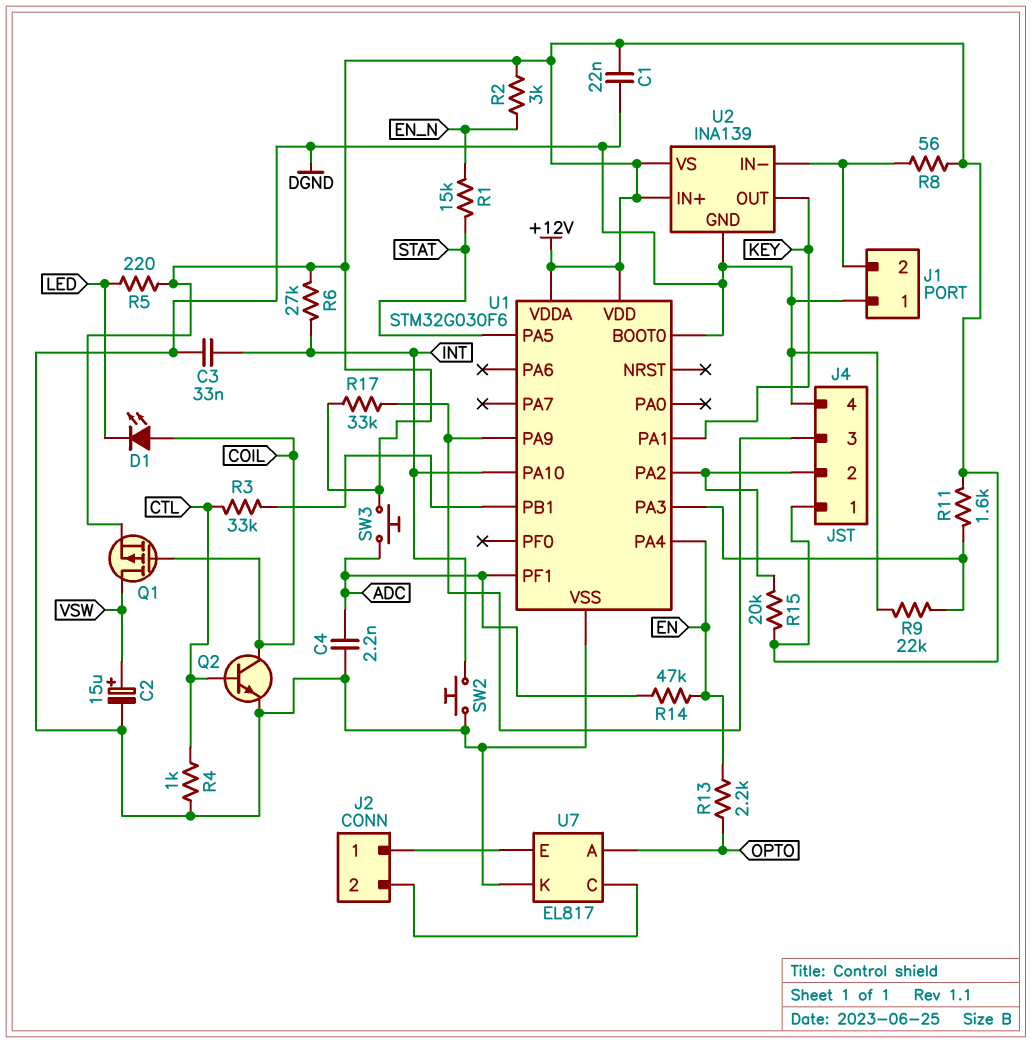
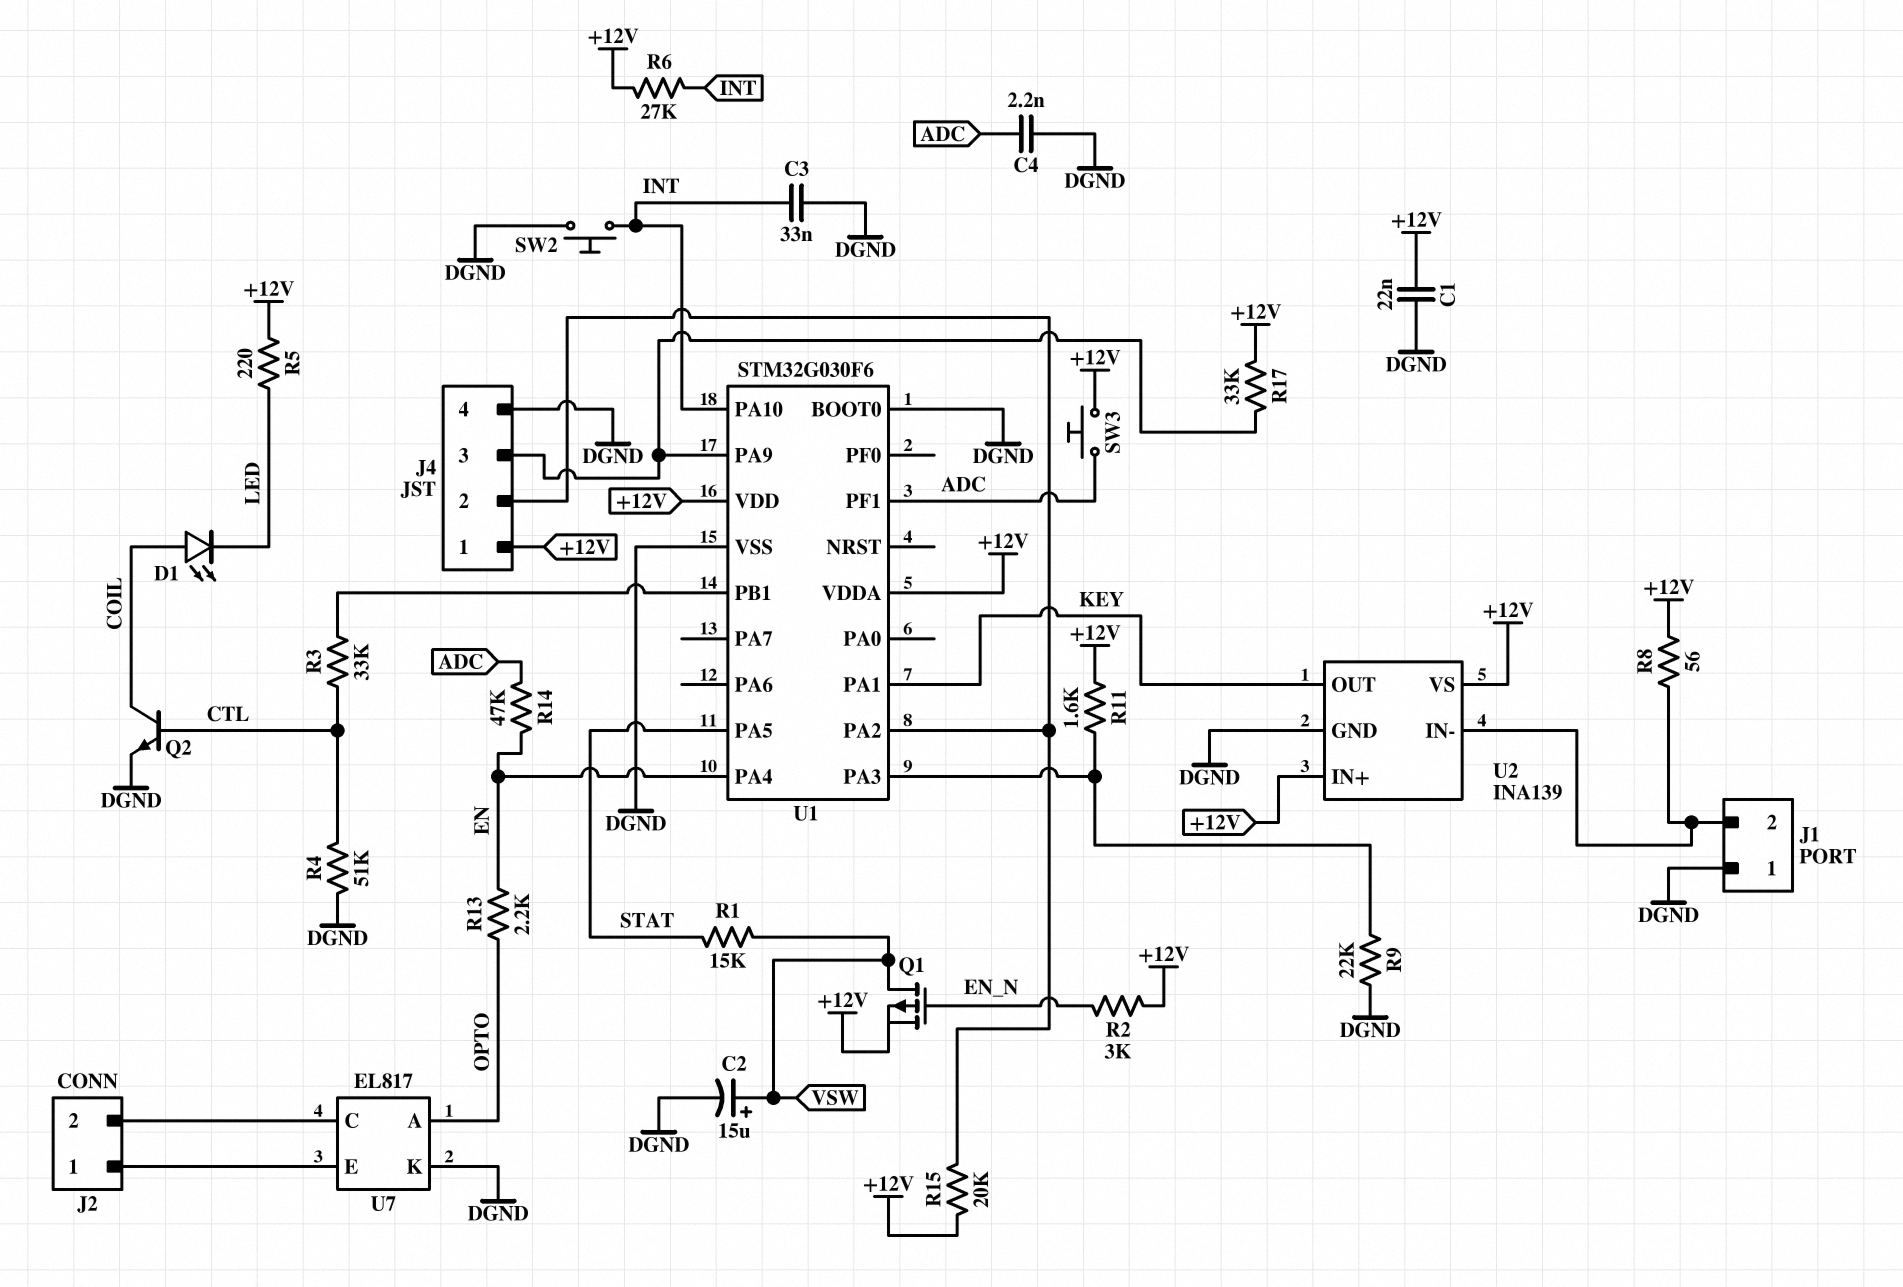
Q1: PMOS (G COIL, D VSW, S +12V) -> PMOS (G EN_N, D VSW, S +12V)
R1: 15k (EN_N, STAT) -> 15k (STAT, VSW)
R4: 1k (CTL, DGND) -> 51k (CTL, DGND)

